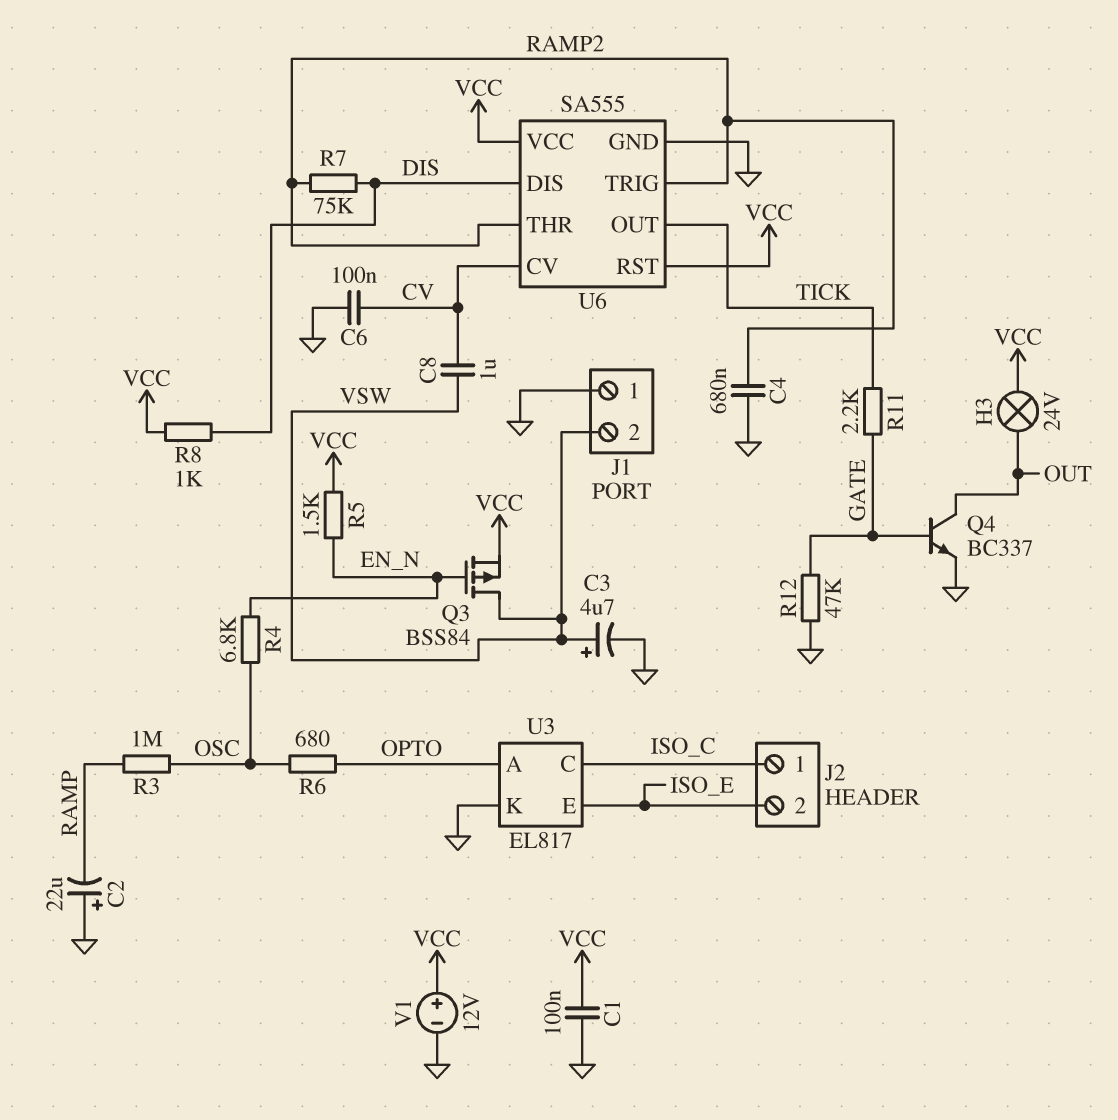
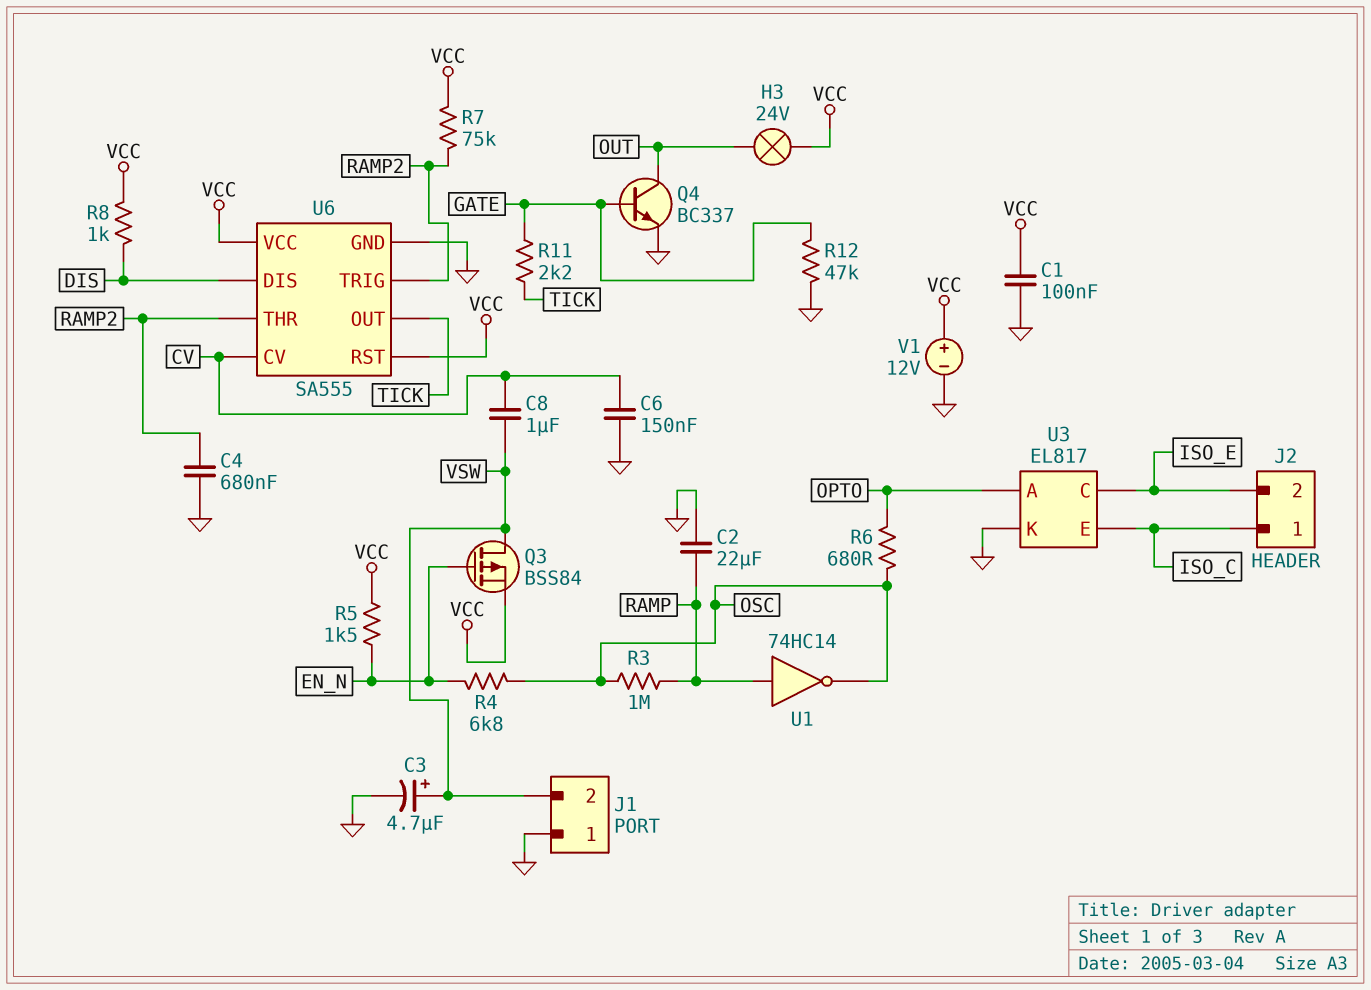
C2: 22uF (plus GND, minus RAMP) -> 22uF (GND, RAMP)
C6: 100nF (CV, GND) -> 150nF (CV, GND)
R7: 75k (DIS, RAMP2) -> 75k (RAMP2, VCC)
U1: none -> NOT 74HC14 (in RAMP, out OSC)
U3 pin C: ISO_C -> ISO_E
U3 pin E: ISO_E -> ISO_C

